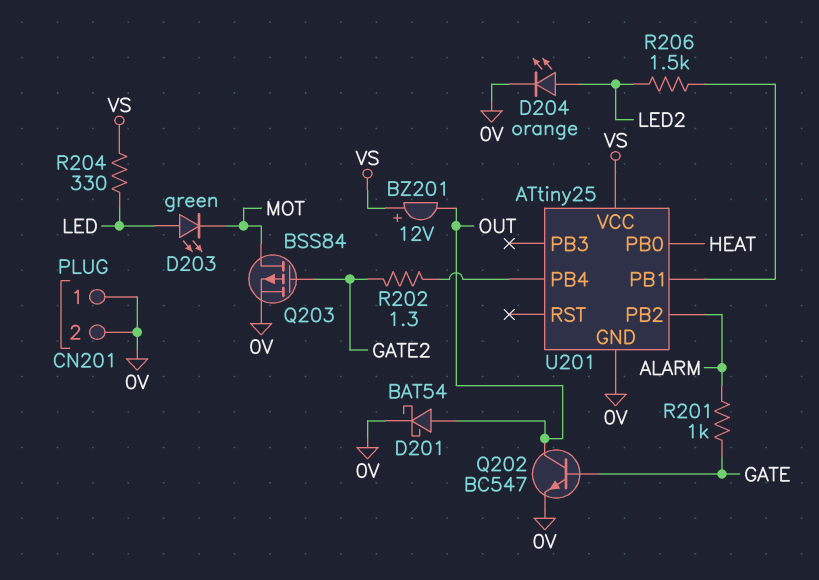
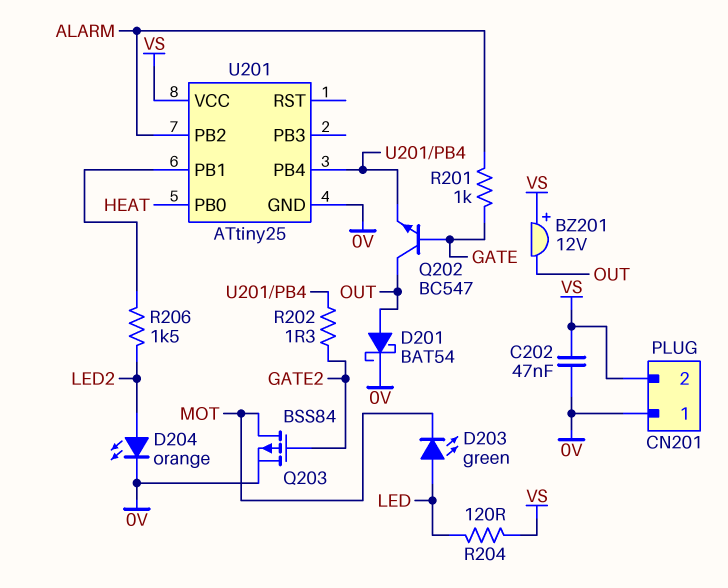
C202: none -> 47nF (0V, VS)
CN201 pin 2: 0V -> VS
Q202: NPN BC547 (B GATE, C OUT, E 0V) -> NPN BC547 (B GATE, C OUT, E U201/PB4)
R204: 330 (LED, VS) -> 120 (LED, VS)

